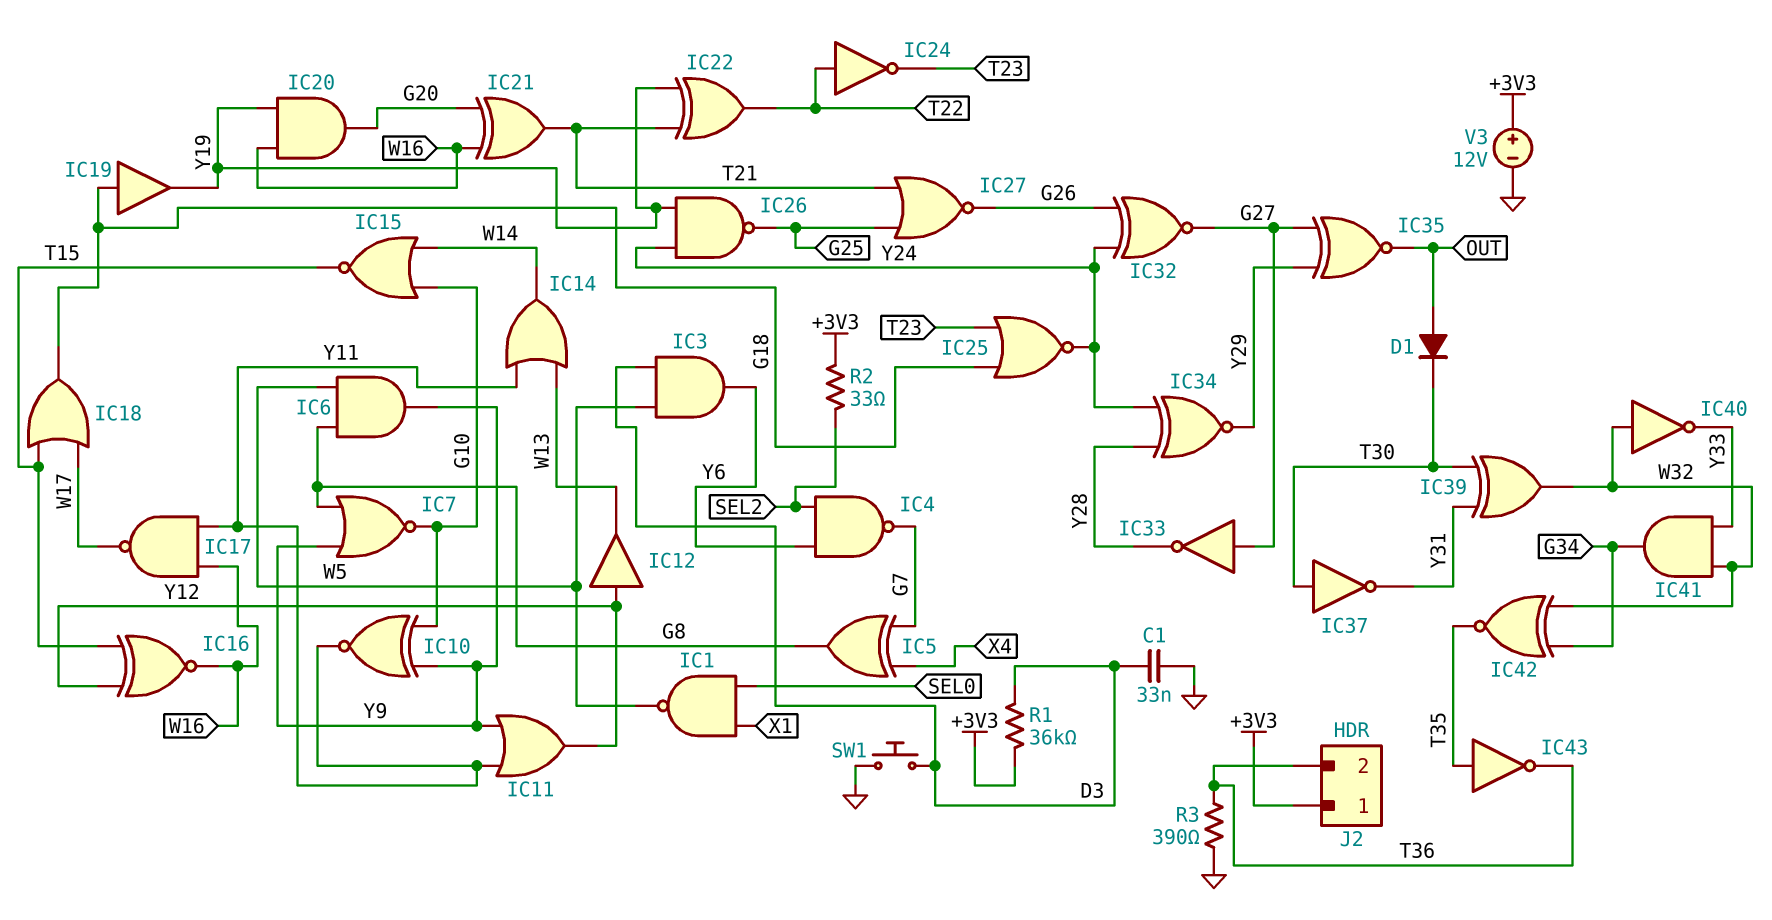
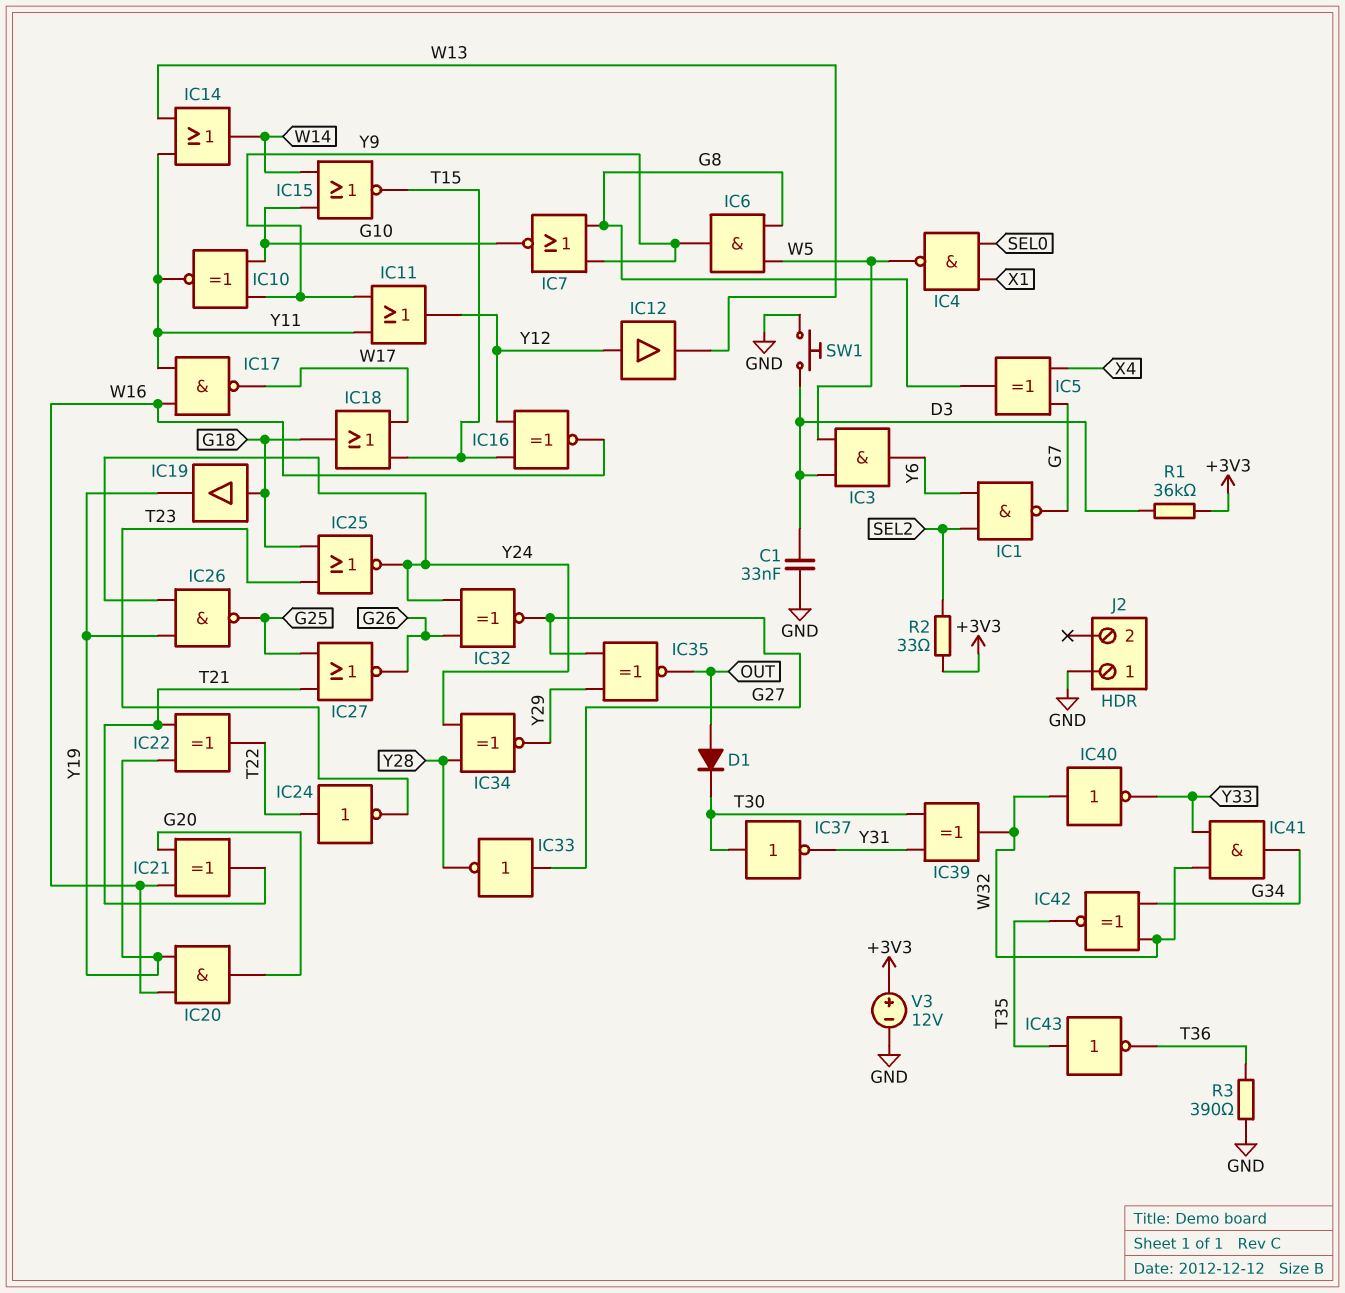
IC1: NAND (in SEL0, in X1, out W5) -> NAND (in SEL2, in Y6, out G7)
IC4: NAND (in SEL2, in Y6, out G7) -> NAND (in SEL0, in X1, out W5)
J2 pin 1: +3V3 -> GND
J2 pin 2: T36 -> none

